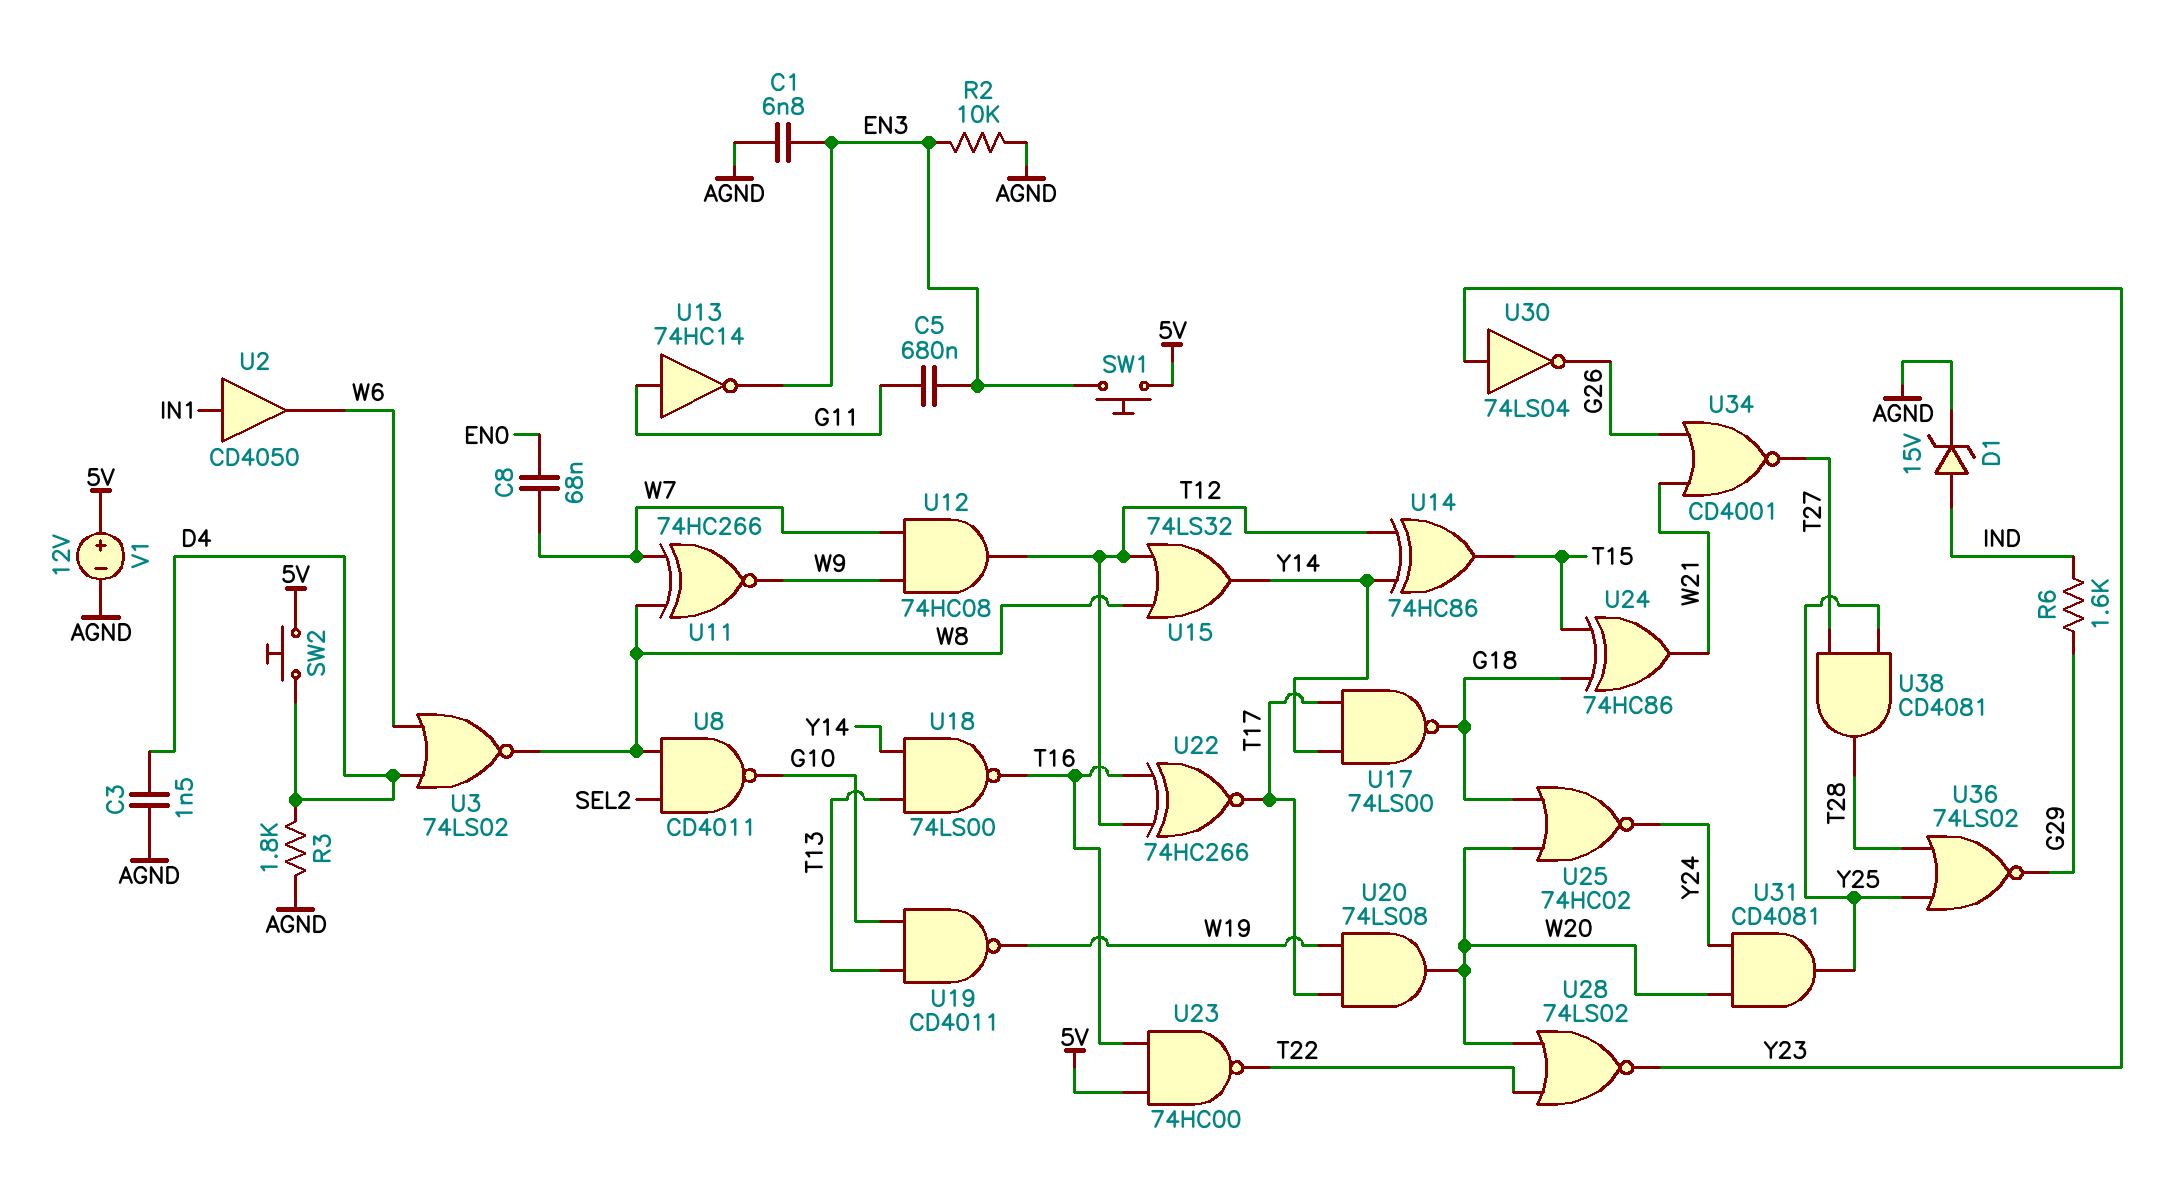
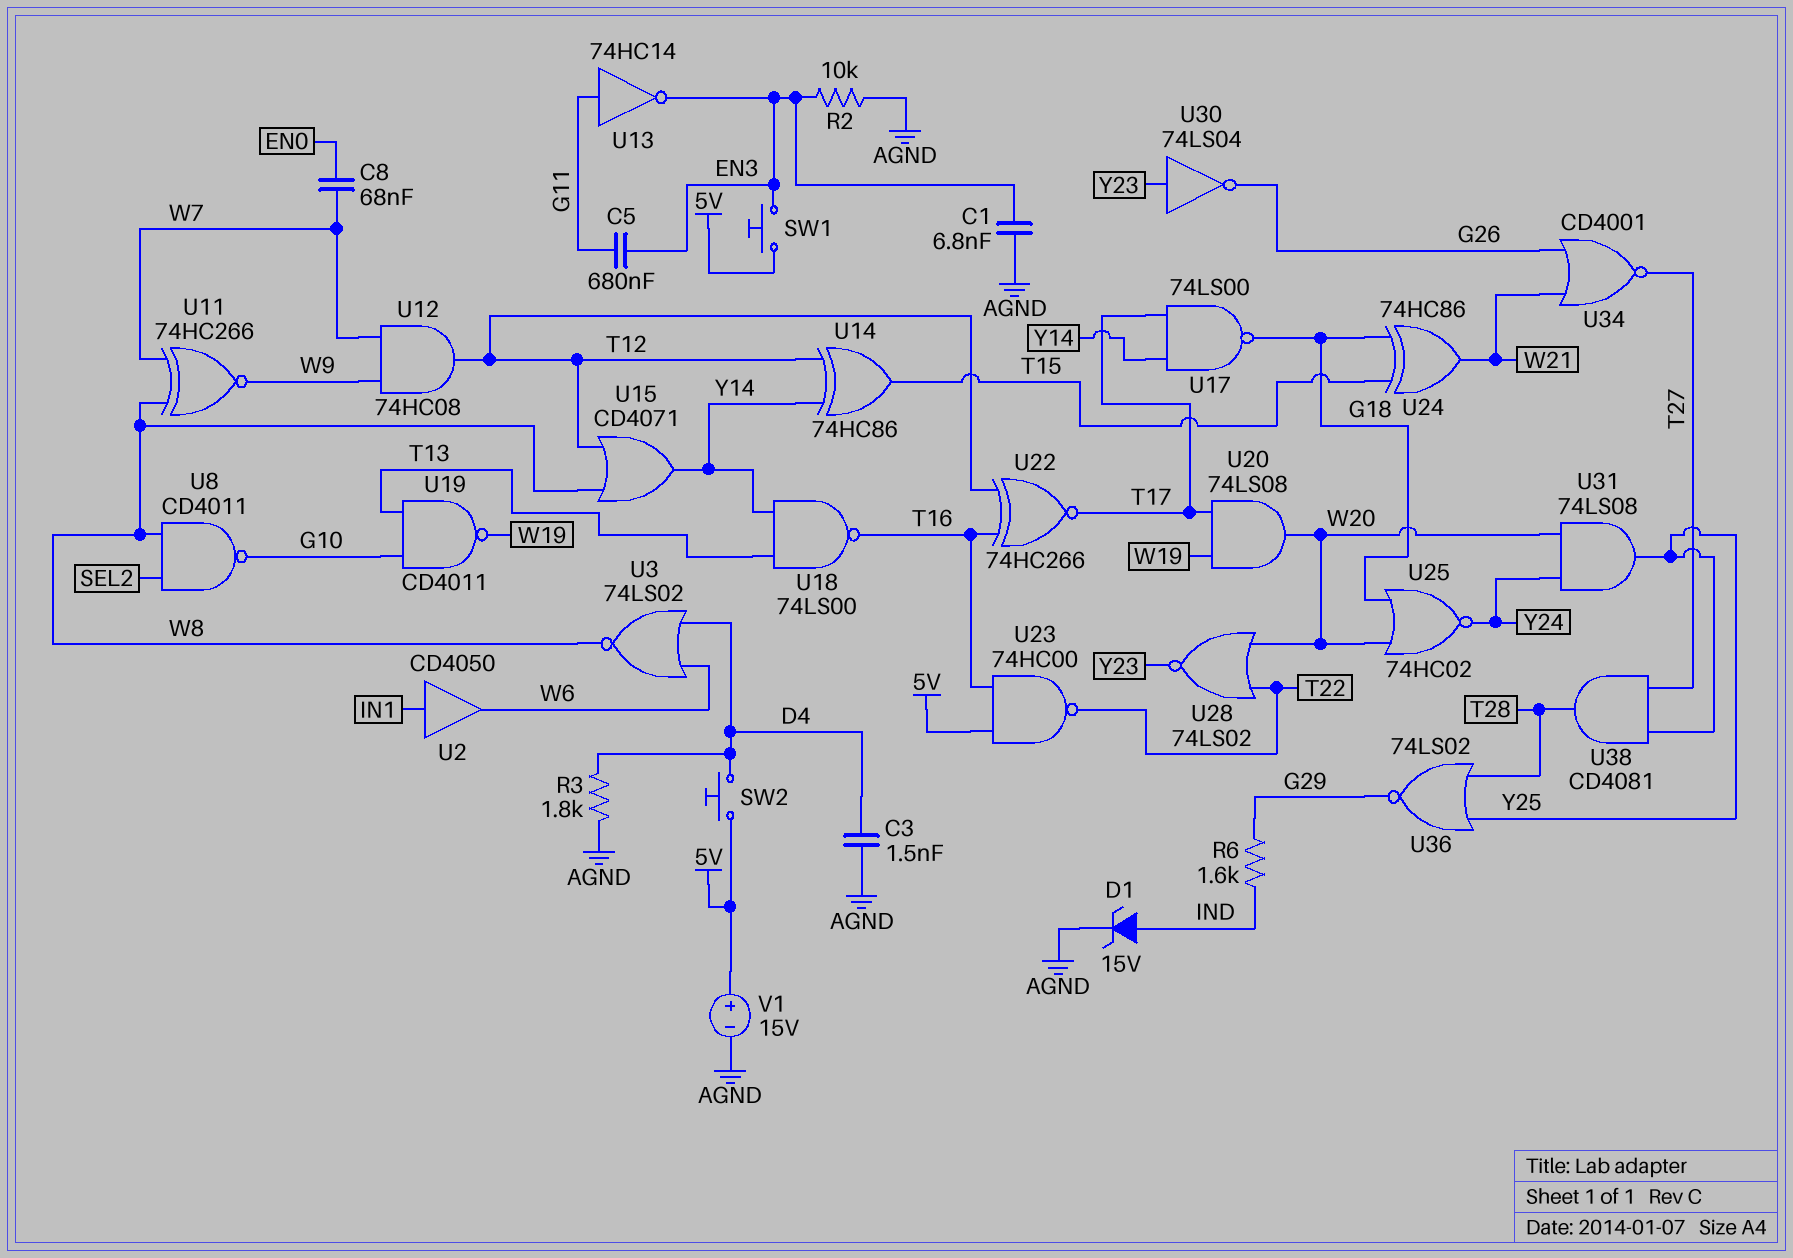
U15: OR 74LS32 (in T12, in W8, out Y14) -> OR CD4071 (in T12, in W8, out Y14)
U31: AND CD4081 (in W20, in Y24, out Y25) -> AND 74LS08 (in W20, in Y24, out Y25)
V1: 12V (plus 5V, minus AGND) -> 15V (plus 5V, minus AGND)

